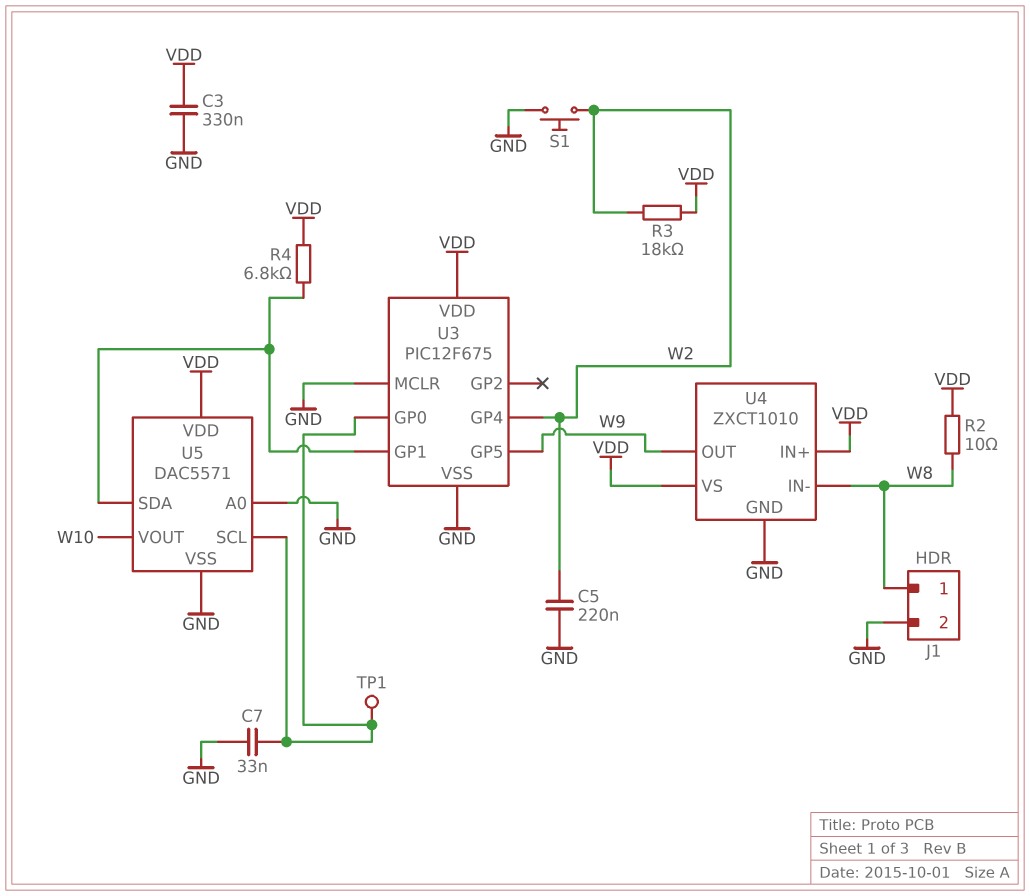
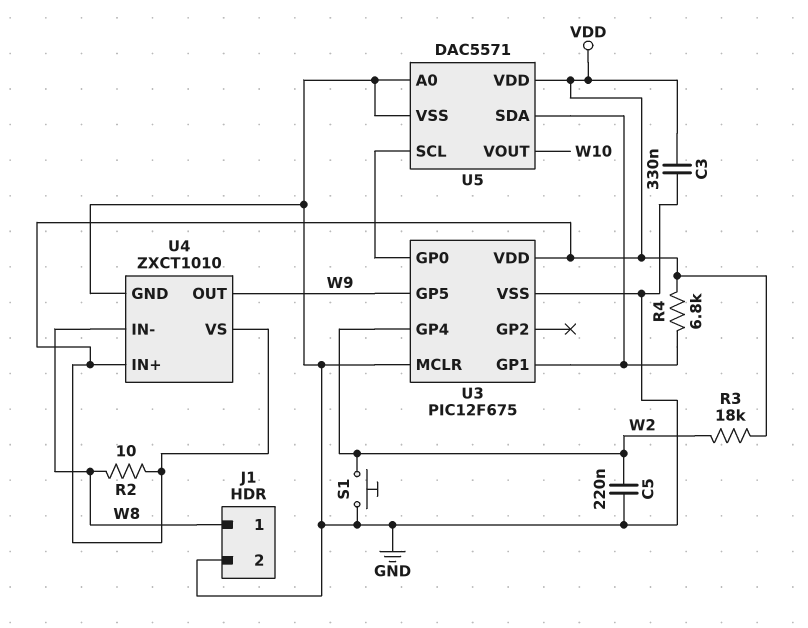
C7: 33nF (GND, U3/GP0) -> none
TP1: test point (U3/GP0) -> none

